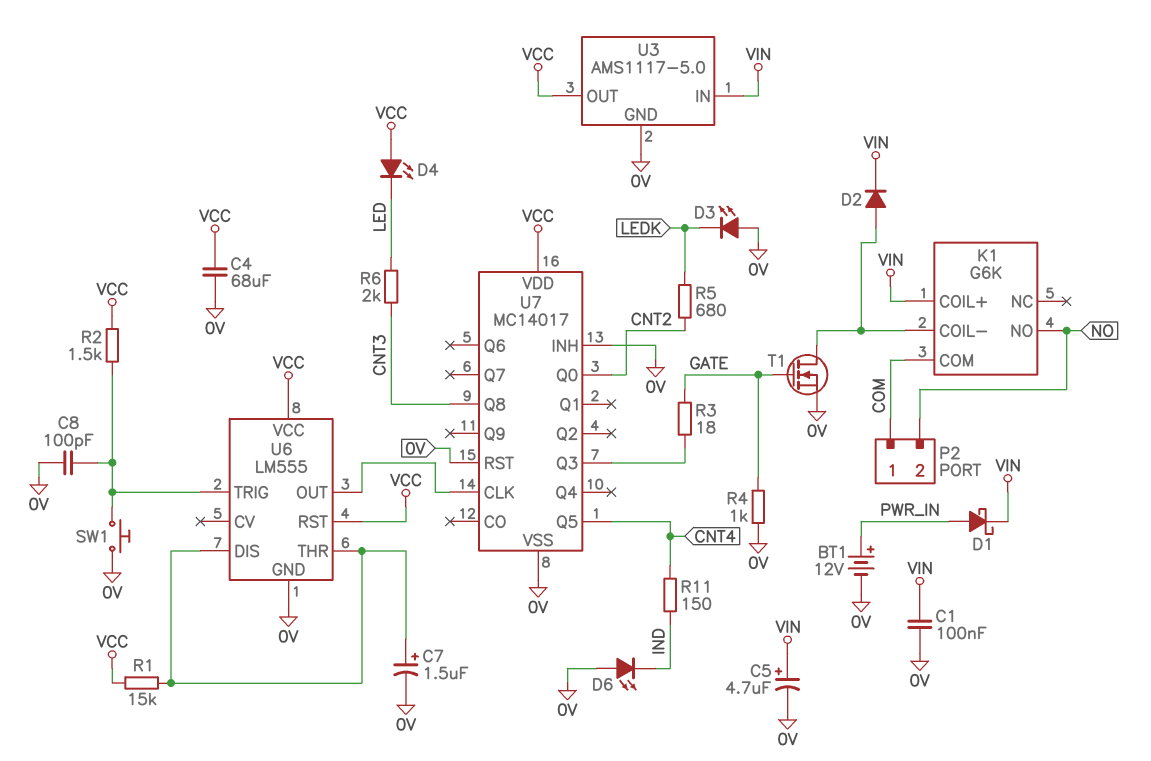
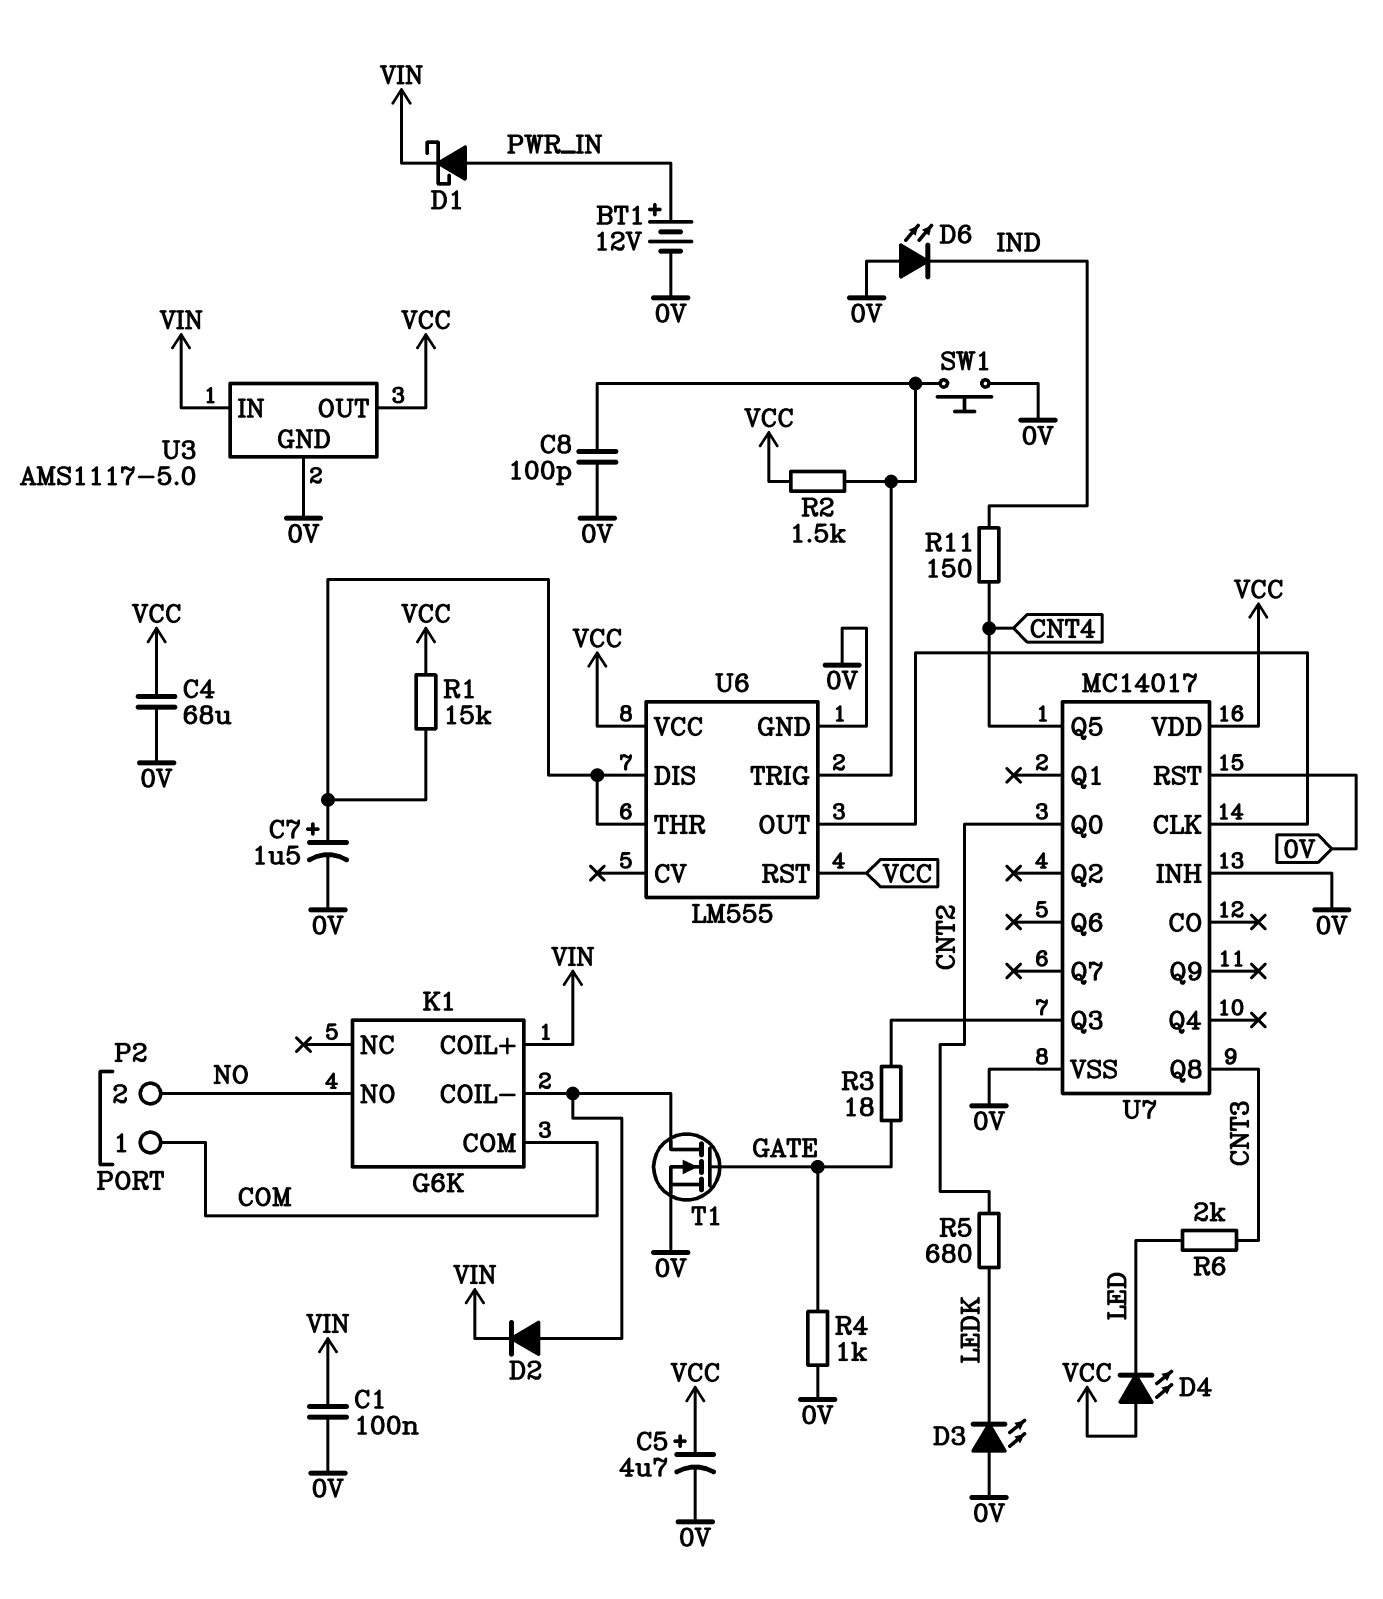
C5: 4.7uF (plus VIN, minus 0V) -> 4.7uF (plus VCC, minus 0V)

